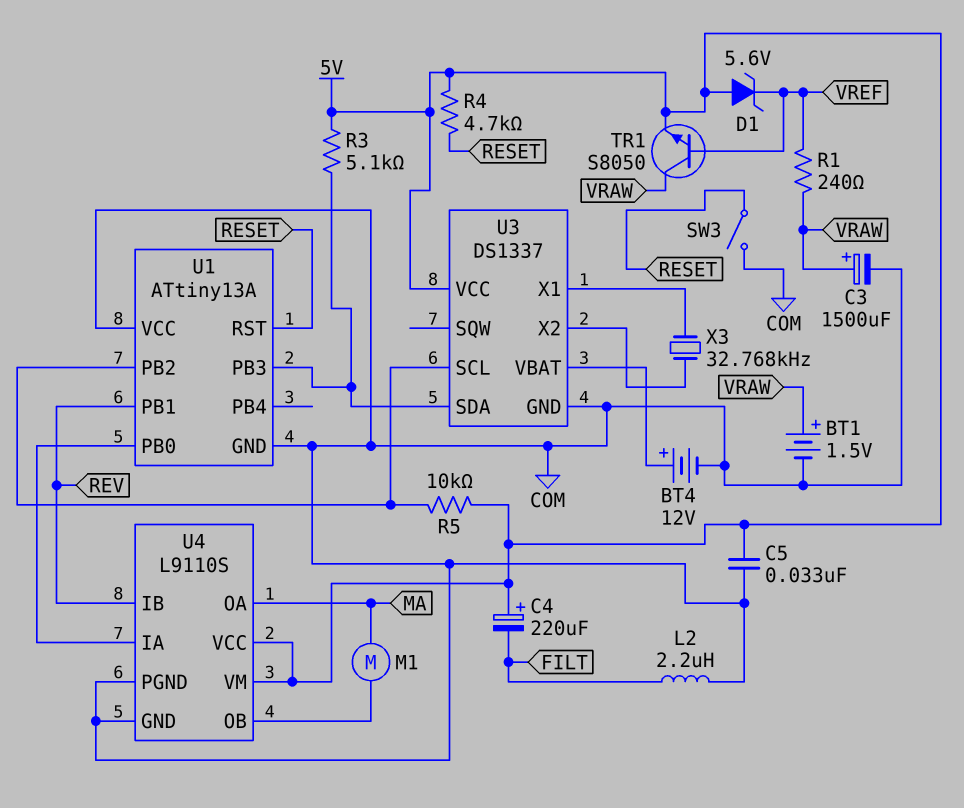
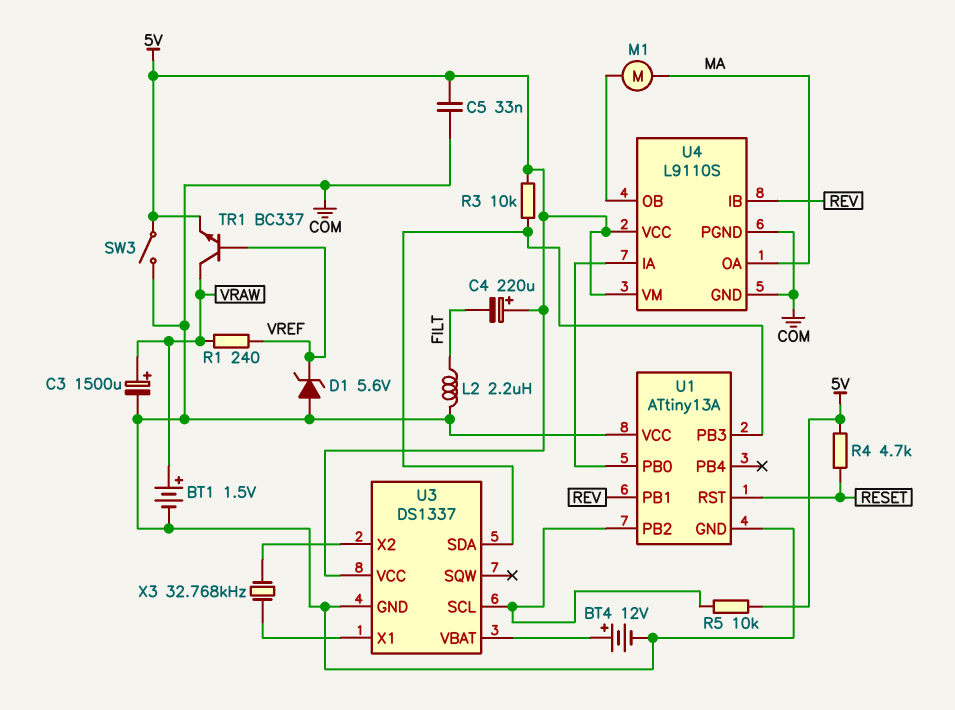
D1: zener 5.6V (A 5V, K VREF) -> zener 5.6V (A COM, K VREF)
R3: 5.1k (5V, U1/PB3) -> 10k (5V, U1/PB3)
SW3: switch (COM, RESET) -> switch (5V, COM)
TR1: NPN S8050 (B VREF, C VRAW, E 5V) -> NPN BC337 (B VREF, C VRAW, E 5V)

